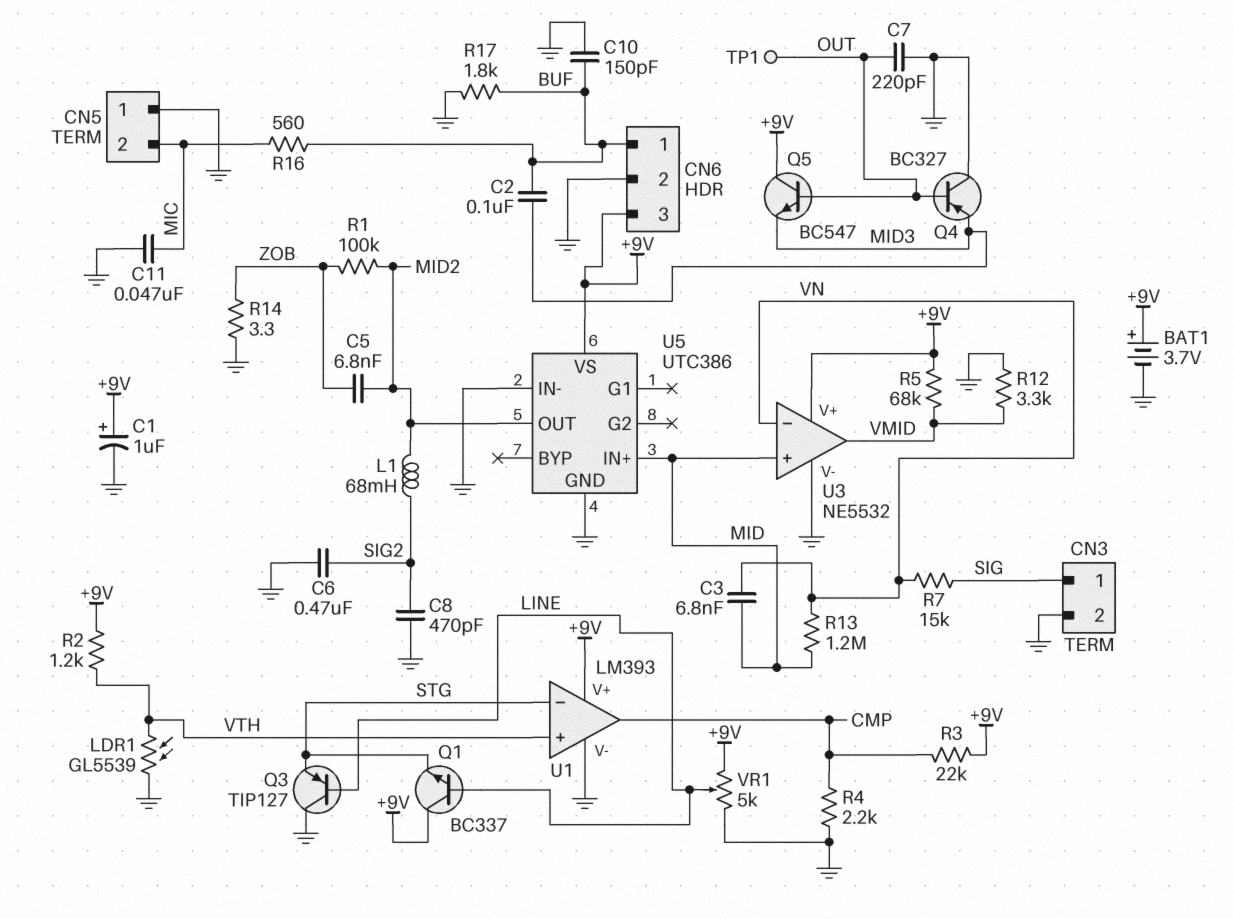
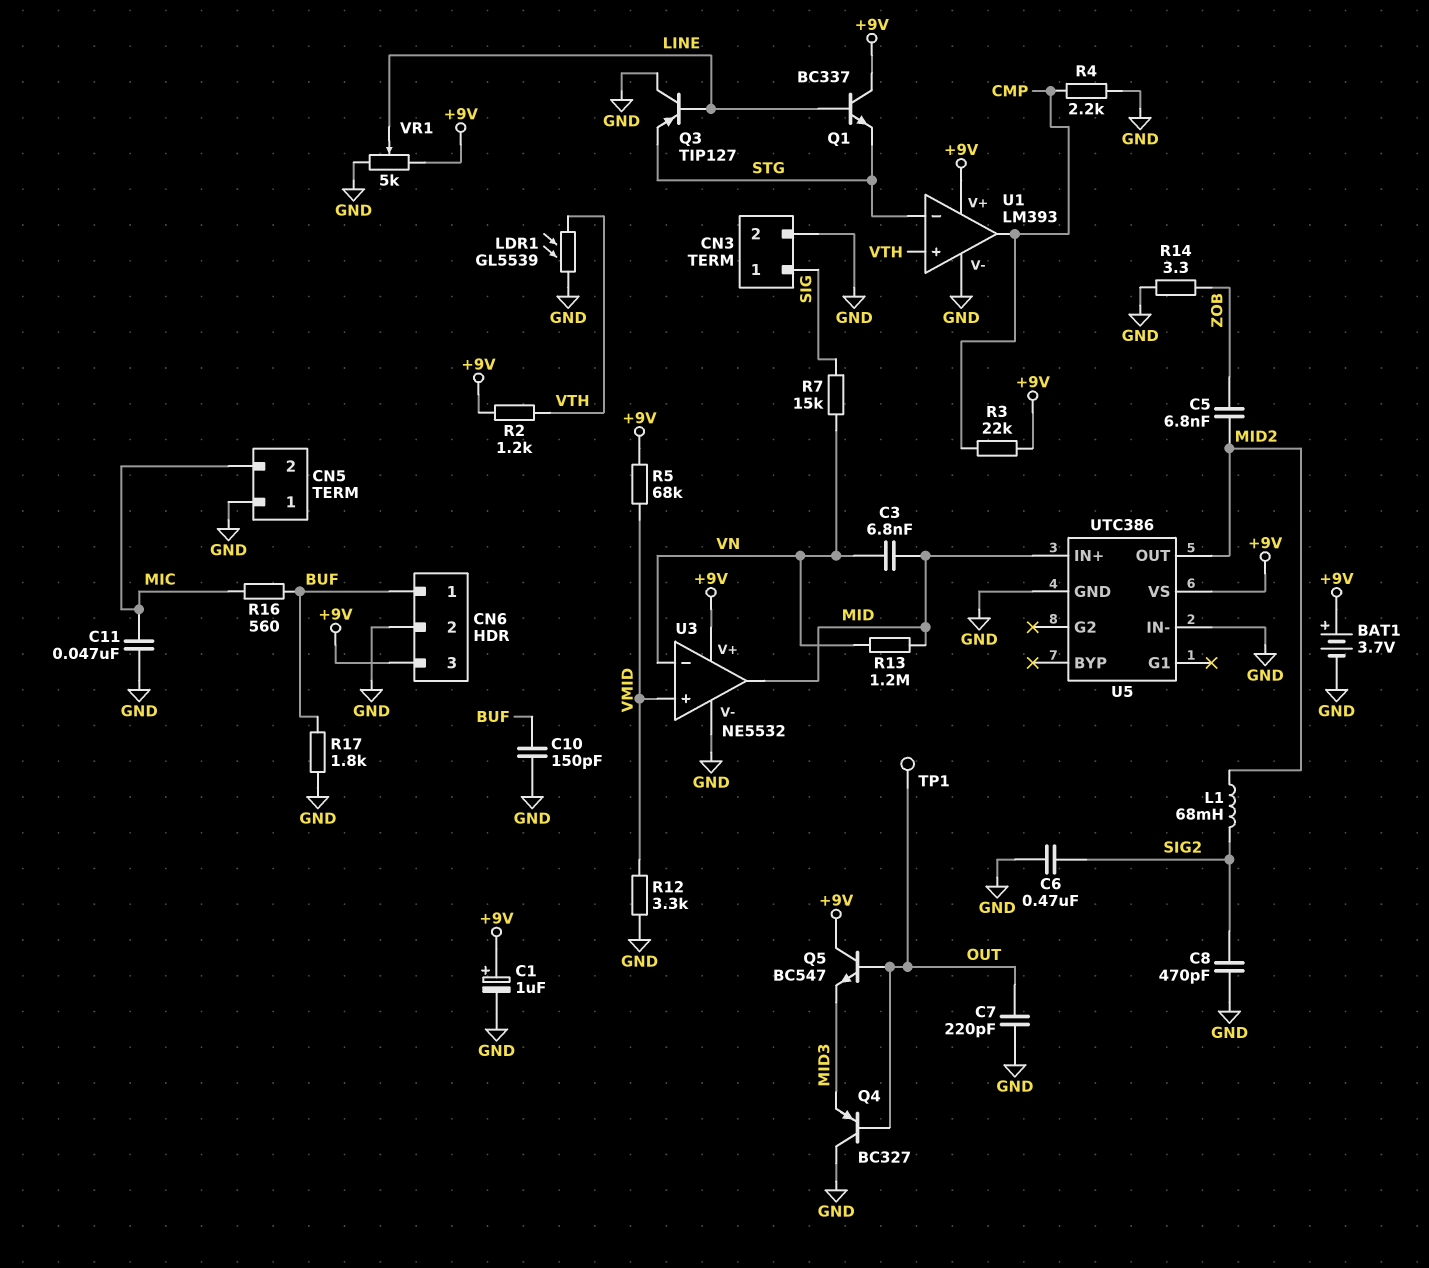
C2: 100nF (BUF, MID3) -> none
R1: 100k (MID2, ZOB) -> none
U3 pin in+: MID -> VMID
U3 pin out: VMID -> MID

